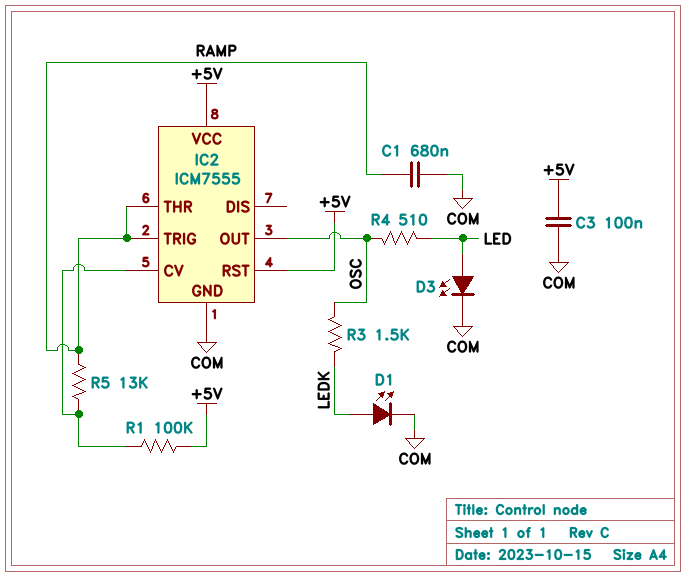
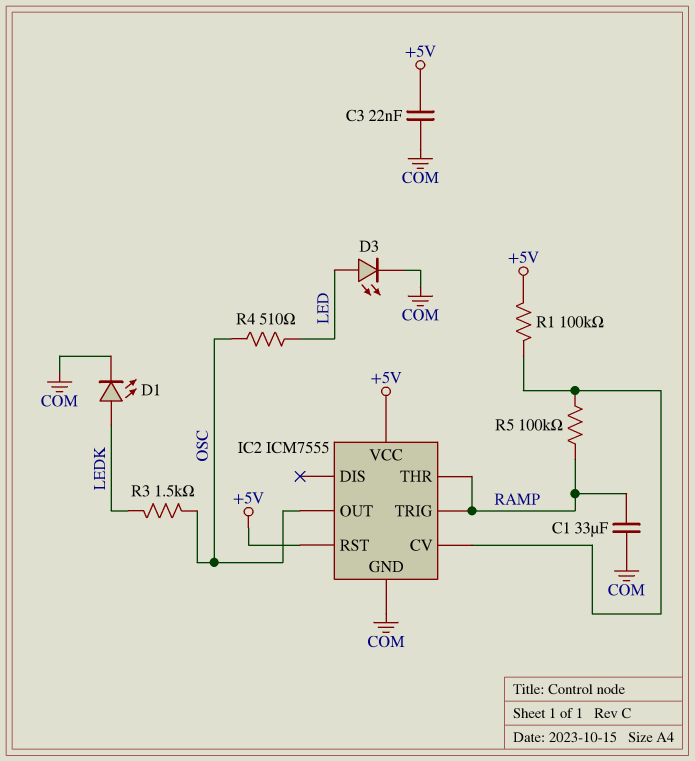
C1: 680nF (COM, RAMP) -> 33uF (COM, RAMP)
C3: 100nF (+5V, COM) -> 22nF (+5V, COM)
R5: 13k (IC2/CV, RAMP) -> 100k (IC2/CV, RAMP)

